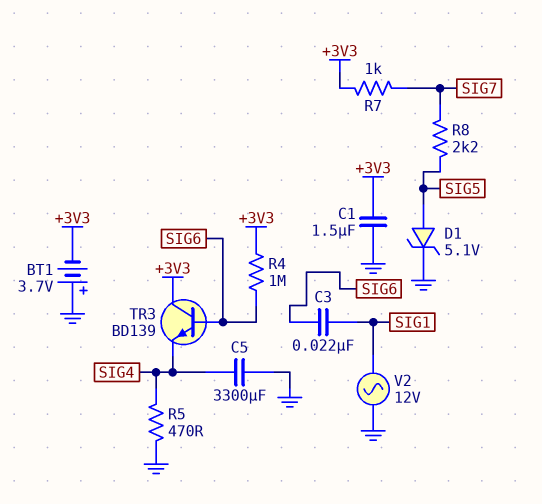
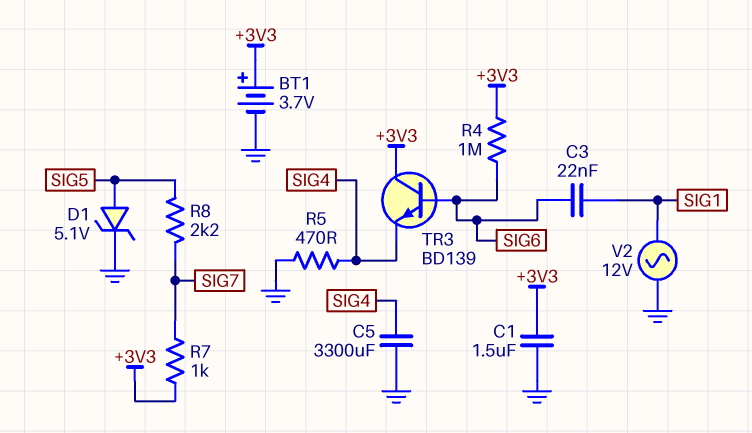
BT1: 3.7V (plus GND, minus +3V3) -> 3.7V (plus +3V3, minus GND)

